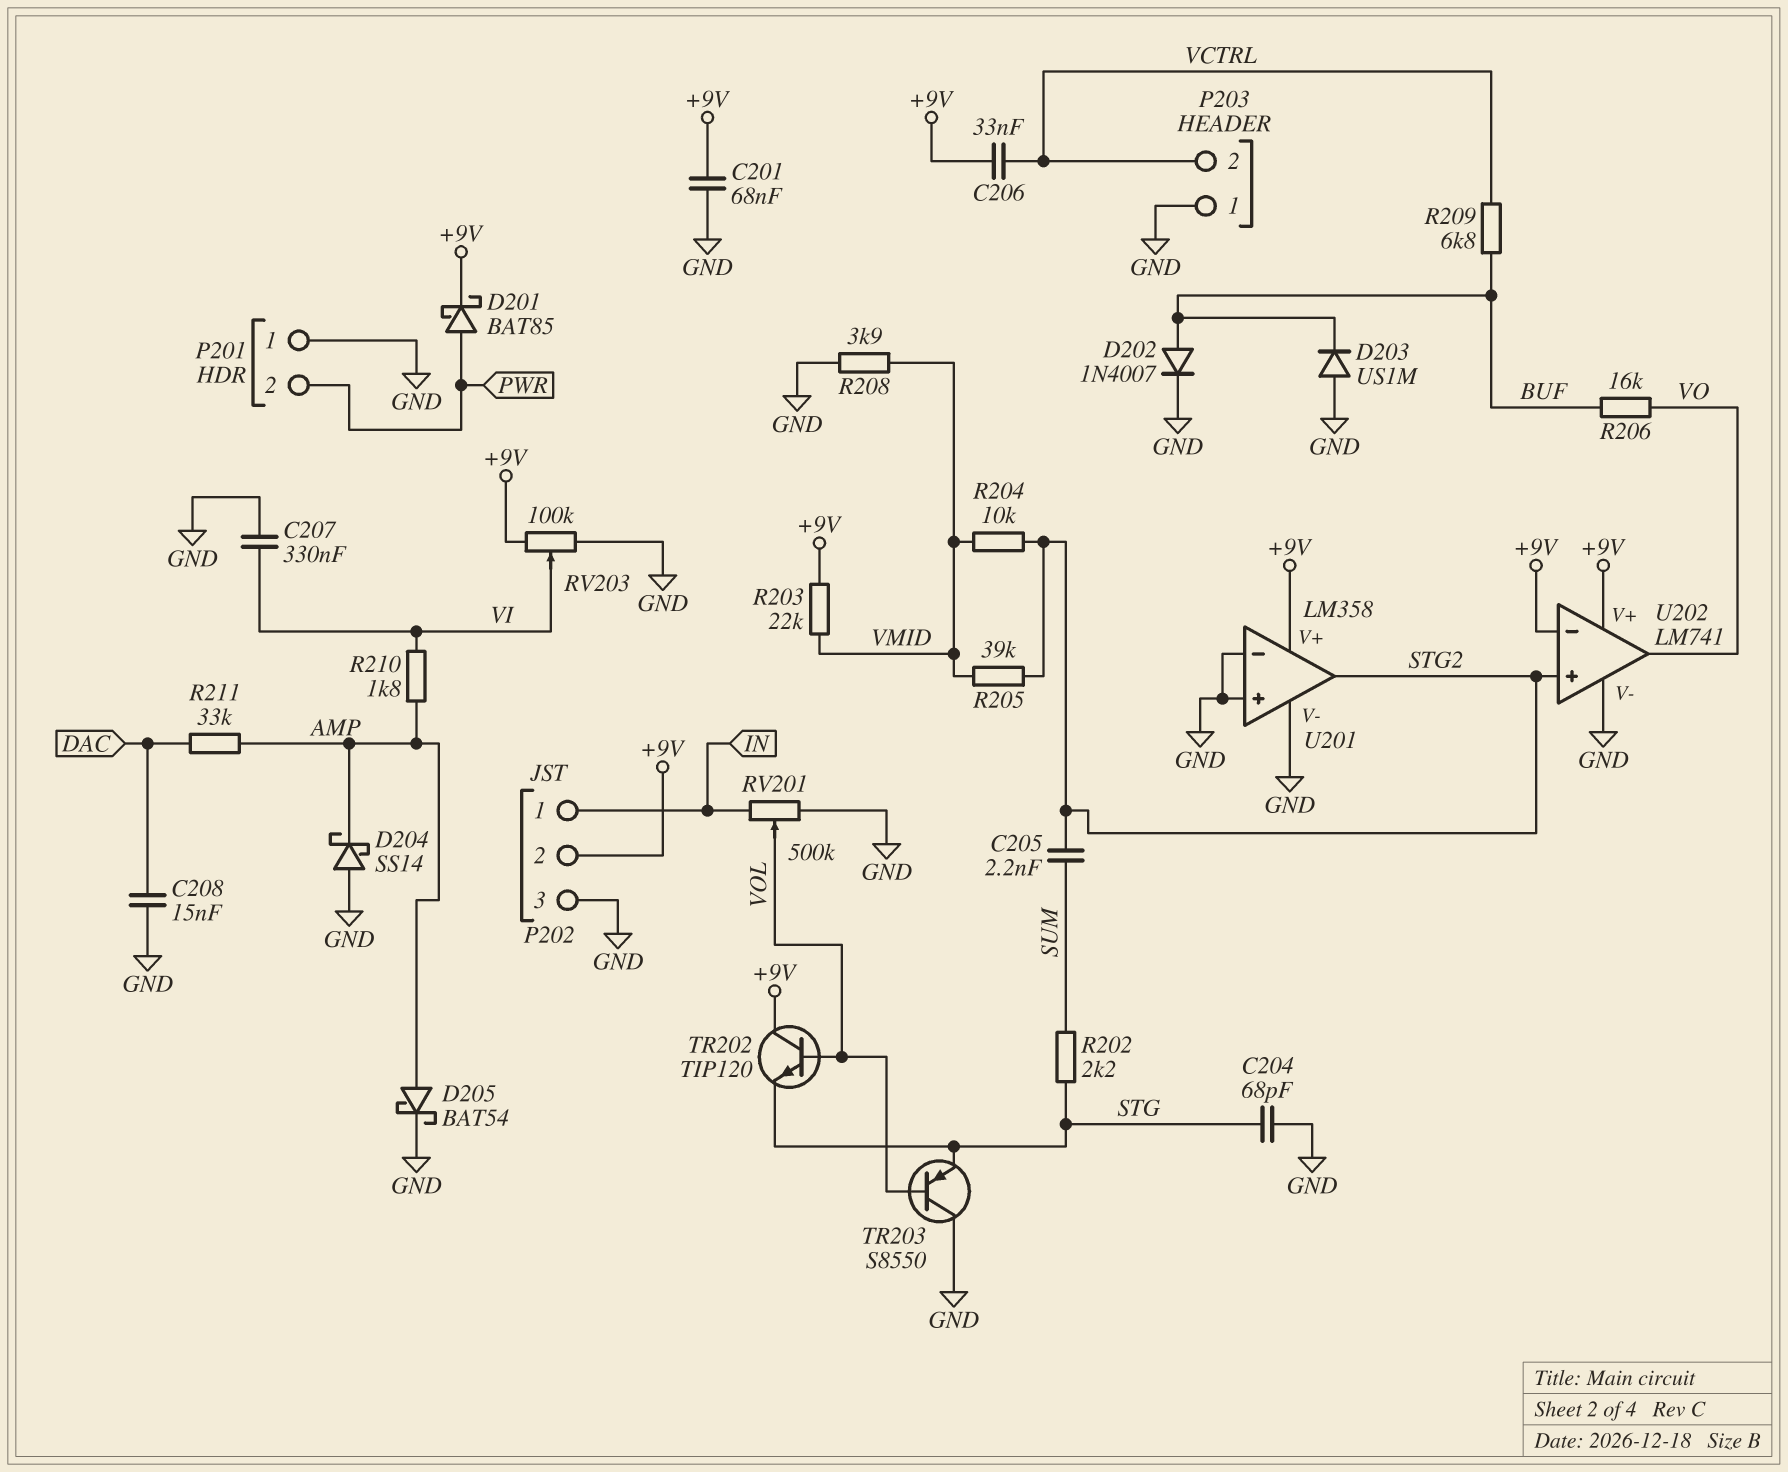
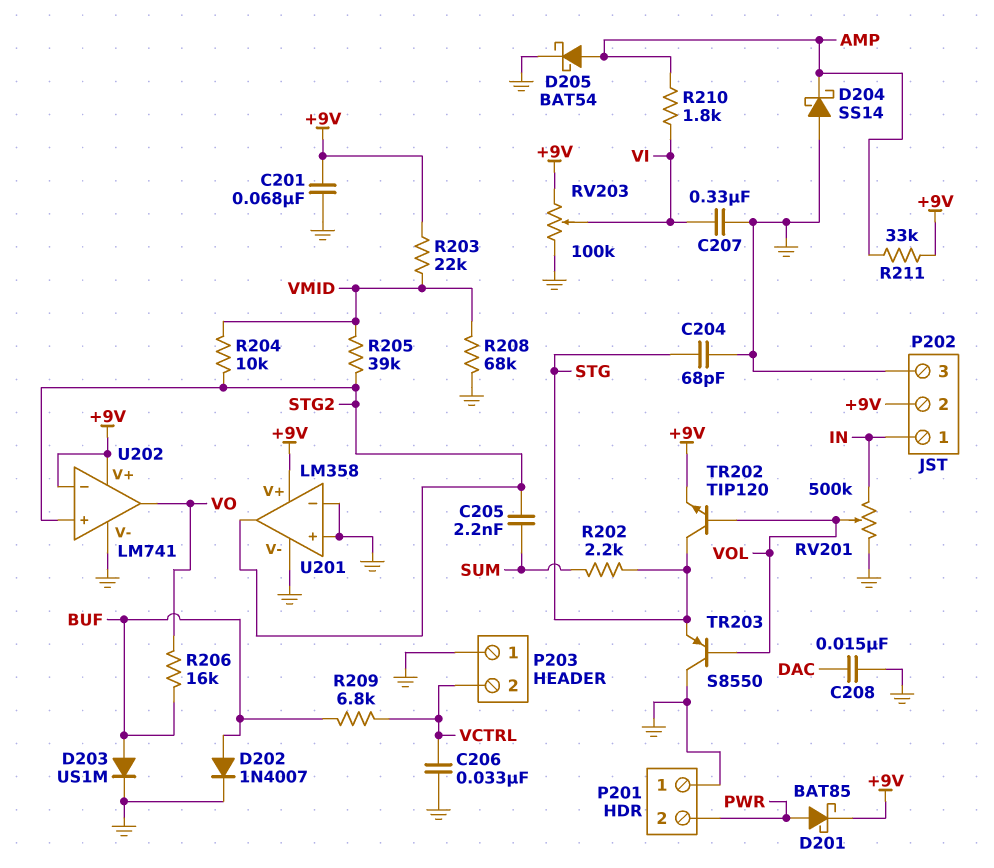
C206: 33nF (+9V, VCTRL) -> 33nF (GND, VCTRL)
D203: diode US1M (A GND, K BUF) -> diode US1M (A BUF, K GND)
R208: 3.9k (GND, VMID) -> 68k (GND, VMID)
R211: 33k (AMP, DAC) -> 33k (+9V, AMP)
TR202: NPN TIP120 (B VOL, C +9V, E STG) -> NPN TIP120 (B VOL, C STG, E +9V)

